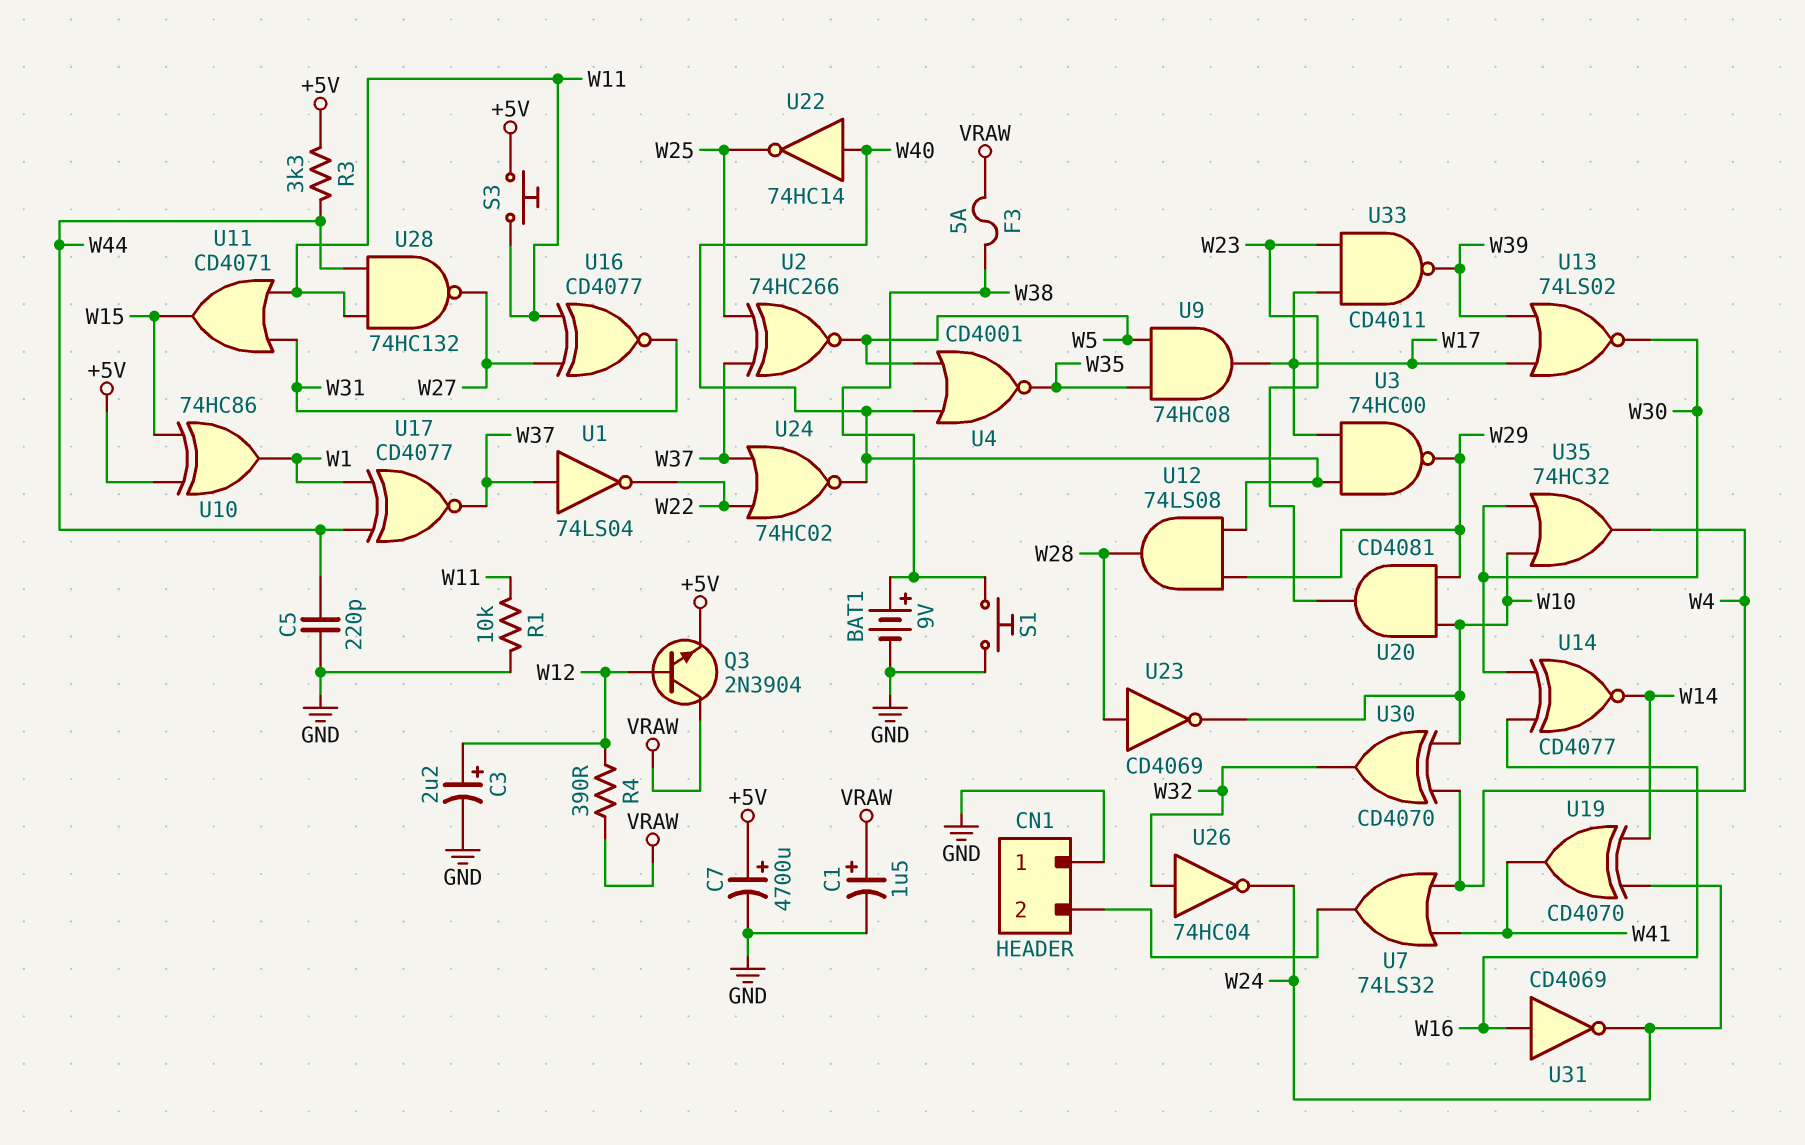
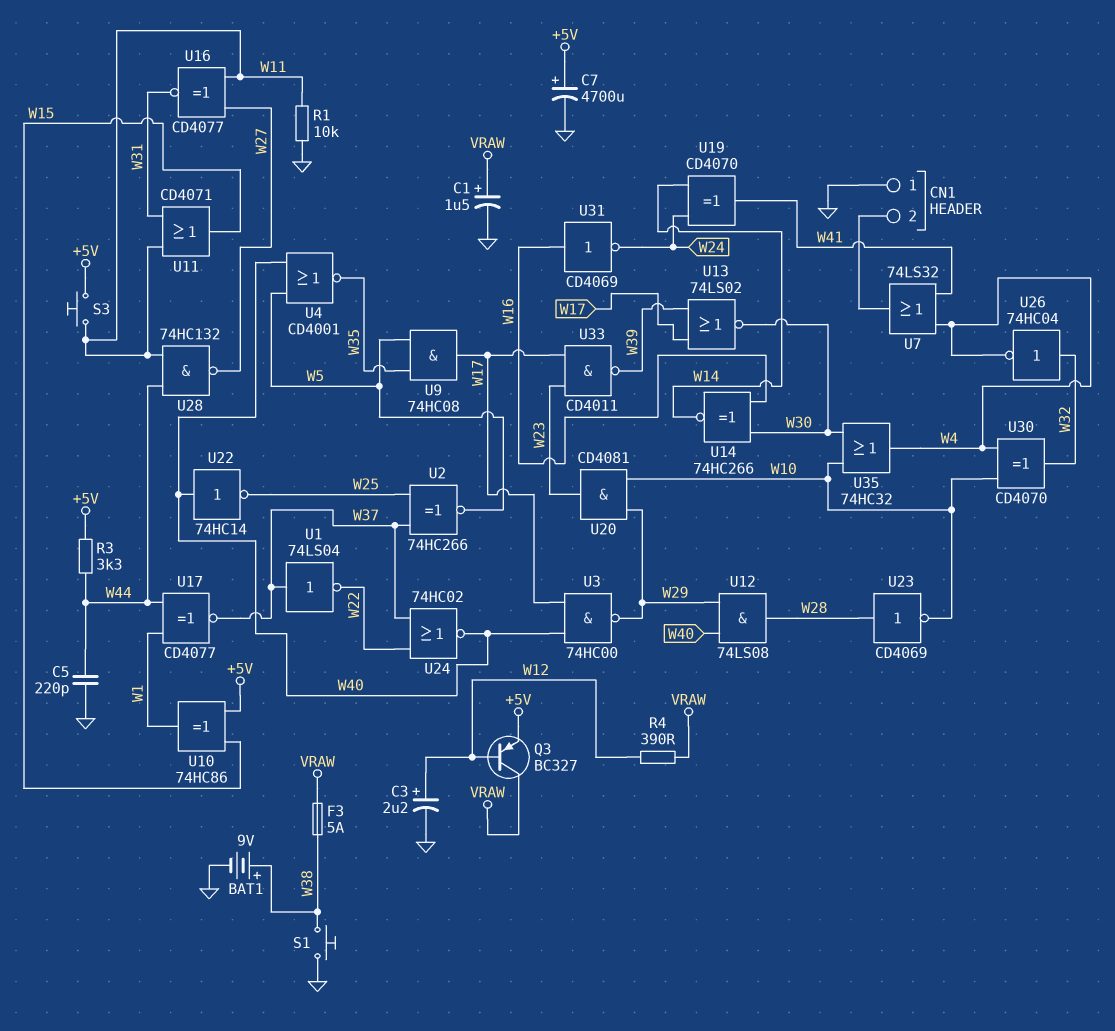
Q3: NPN 2N3904 (B W12, C VRAW, E +5V) -> PNP BC327 (B W12, C VRAW, E +5V)
U14: XNOR CD4077 (in W16, in W30, out W14) -> XNOR 74HC266 (in W16, in W30, out W14)
U26: NOT 74HC04 (in W32, out W24) -> NOT 74HC04 (in W32, out W4)

